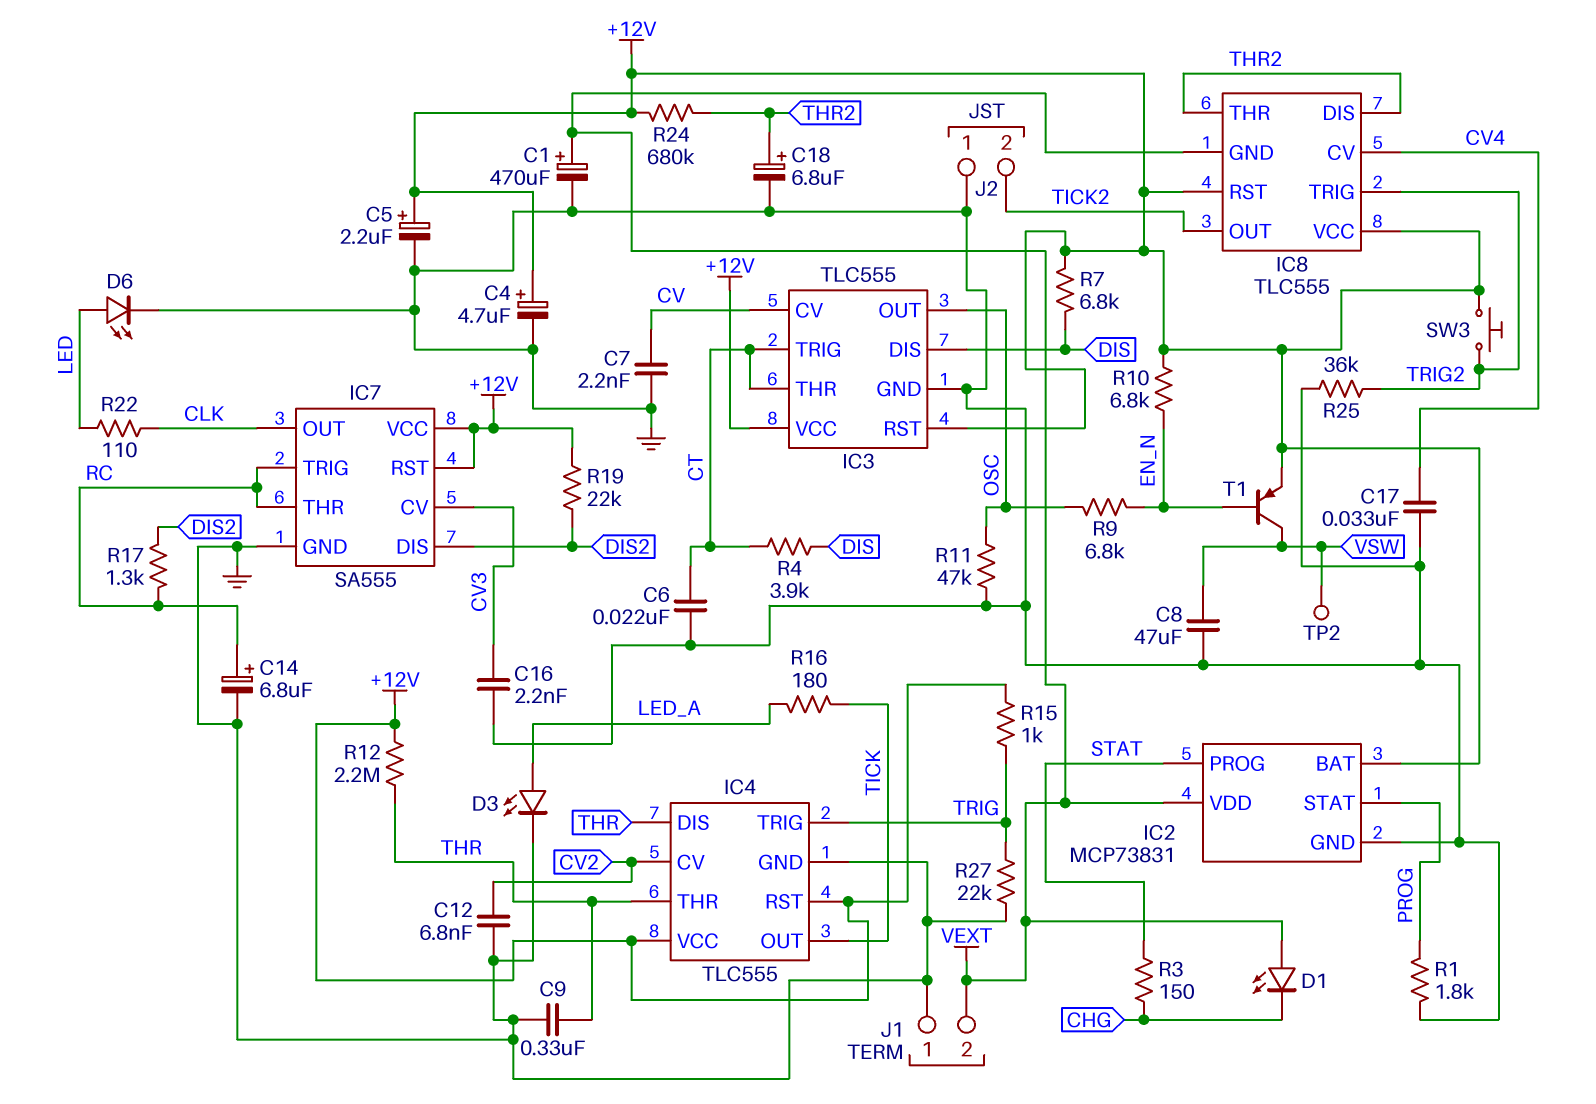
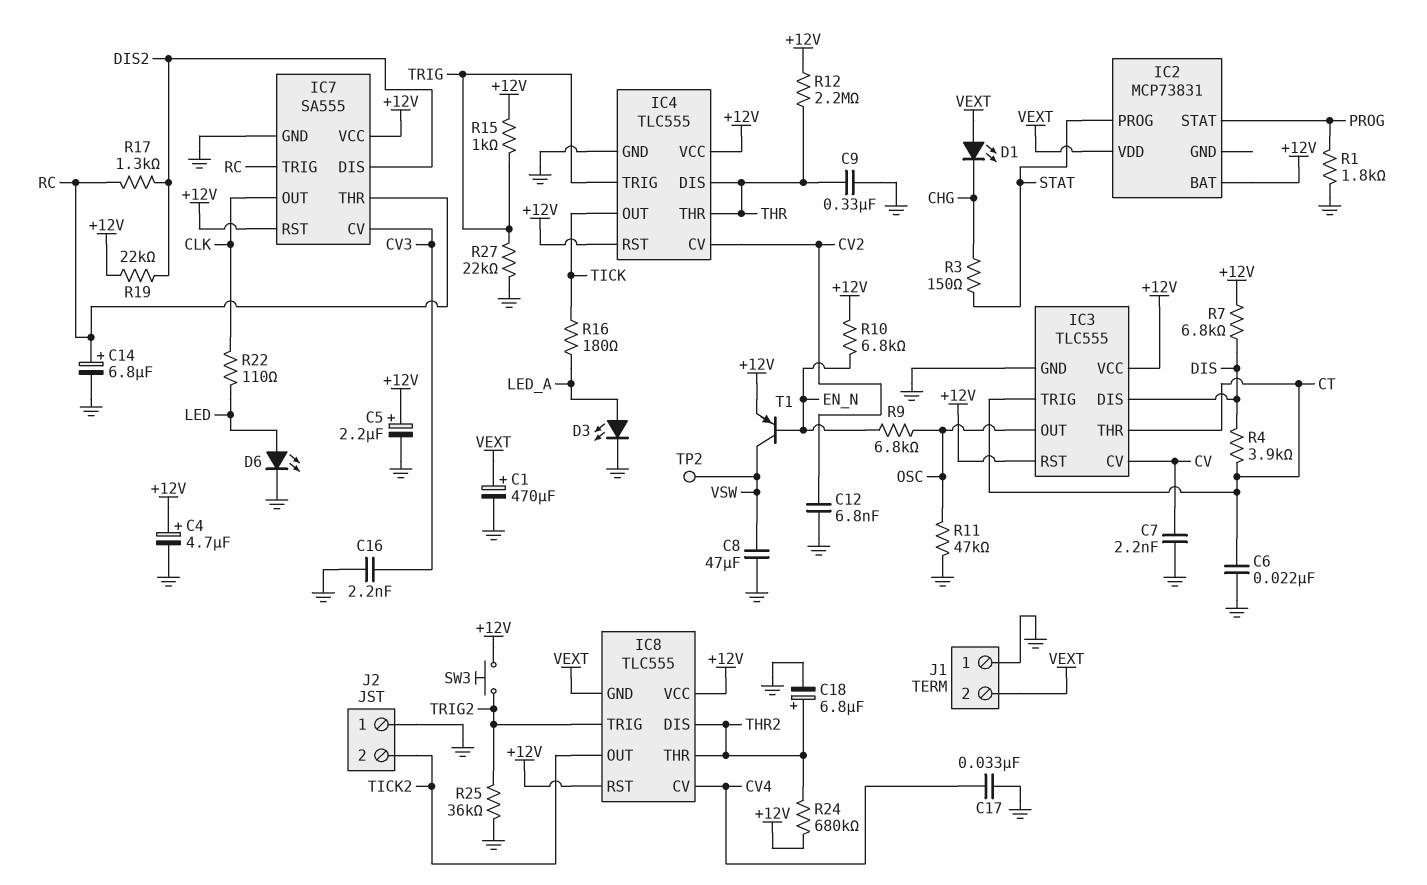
IC2 pin GND: GND -> none

